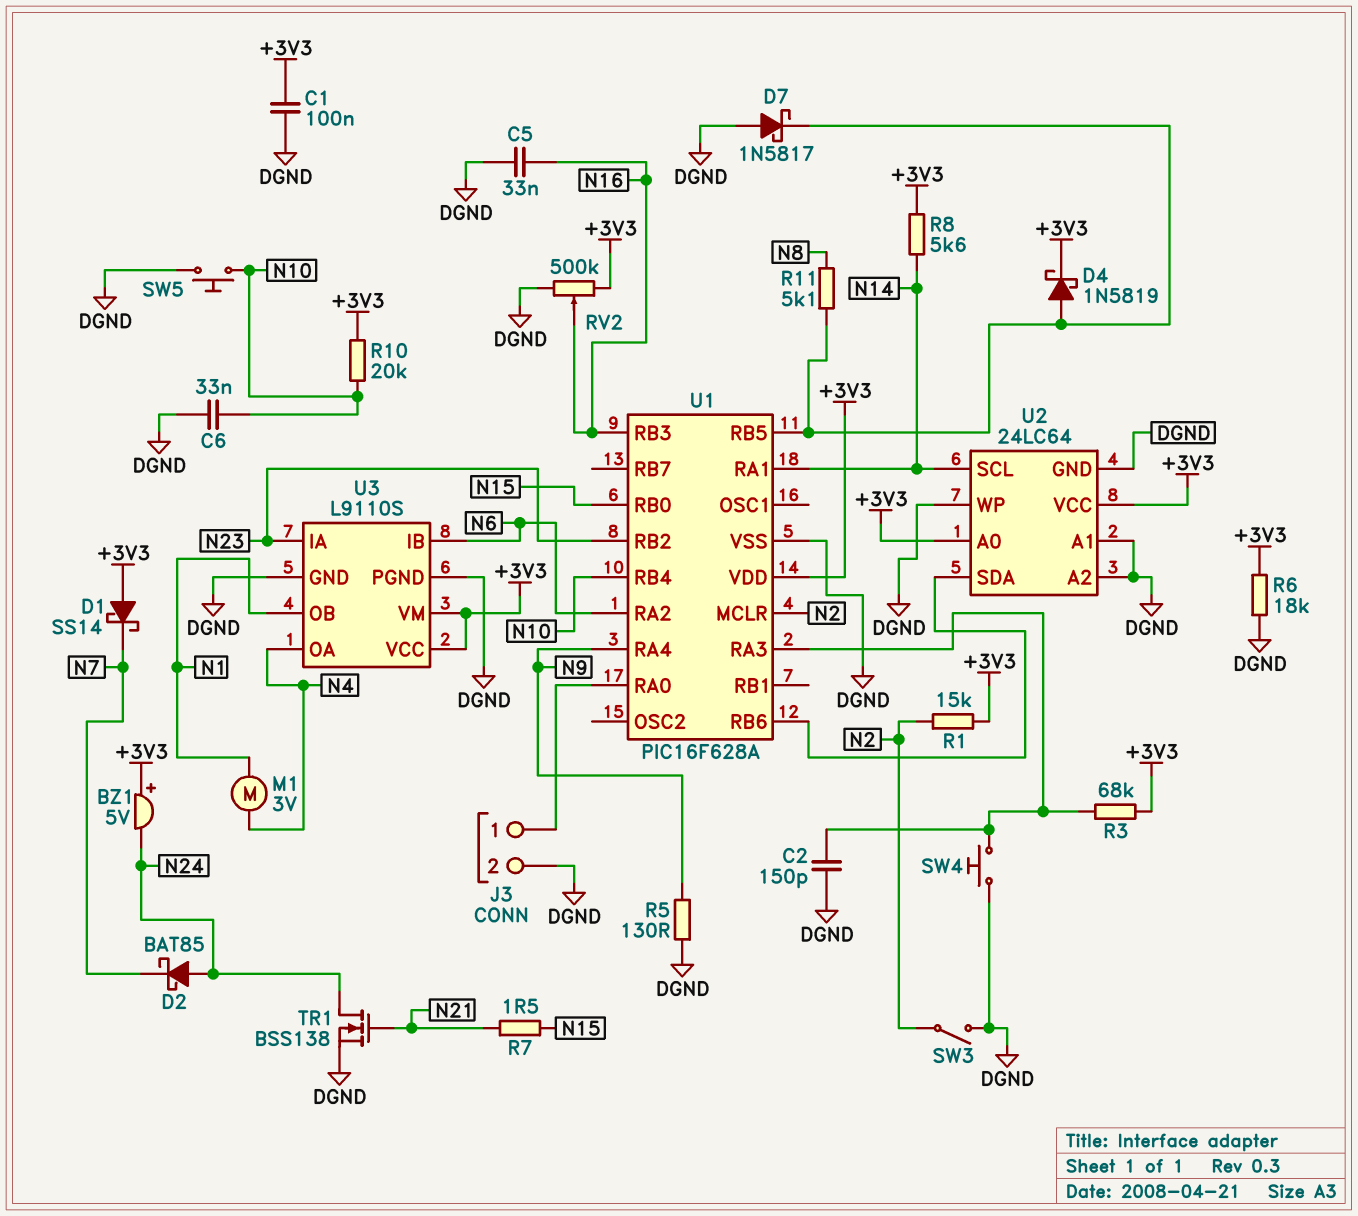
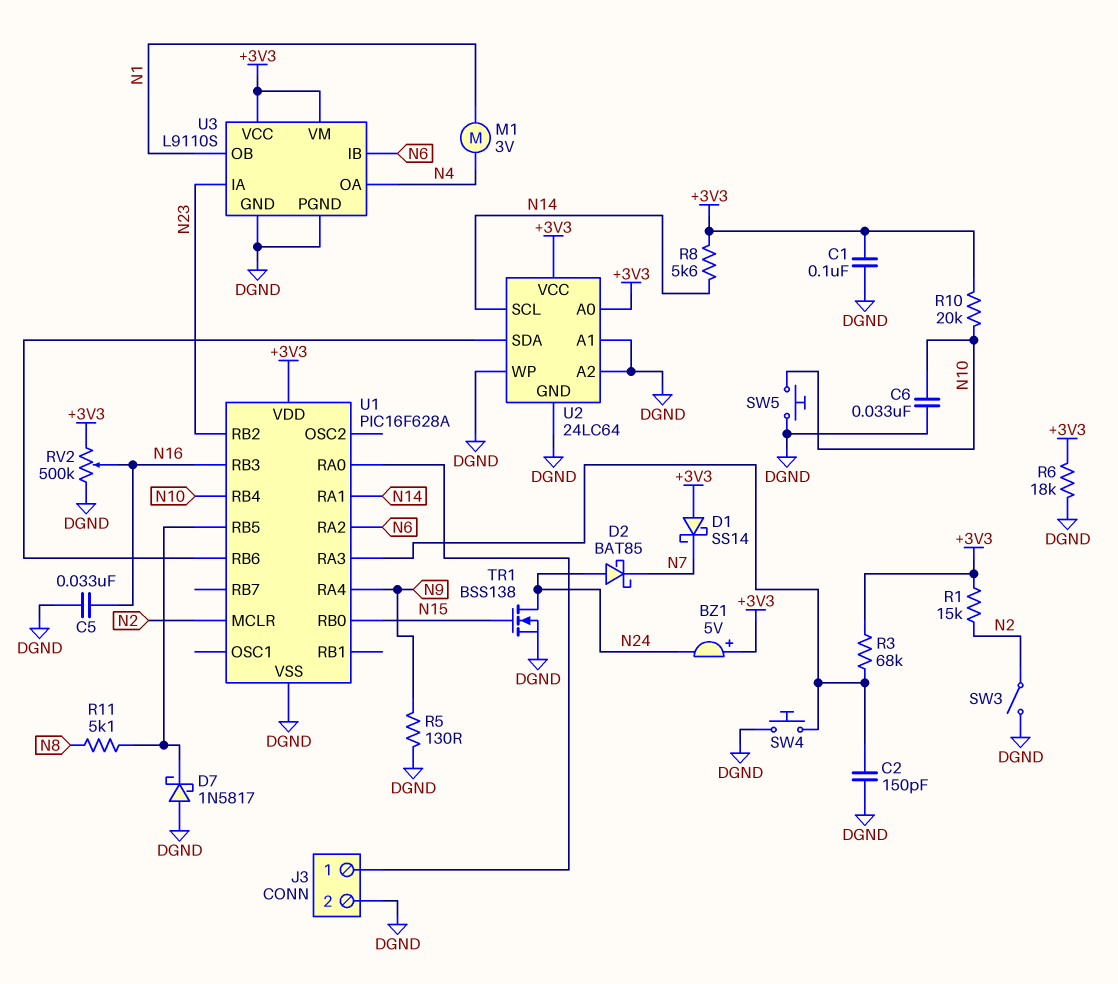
D4: schottky 1N5819 (A U1/RB5, K +3V3) -> none
R7: 1.5 (N15, N21) -> none
TR1: NMOS BSS138 (G N21, D N24, S DGND) -> NMOS BSS138 (G N15, D N24, S DGND)

